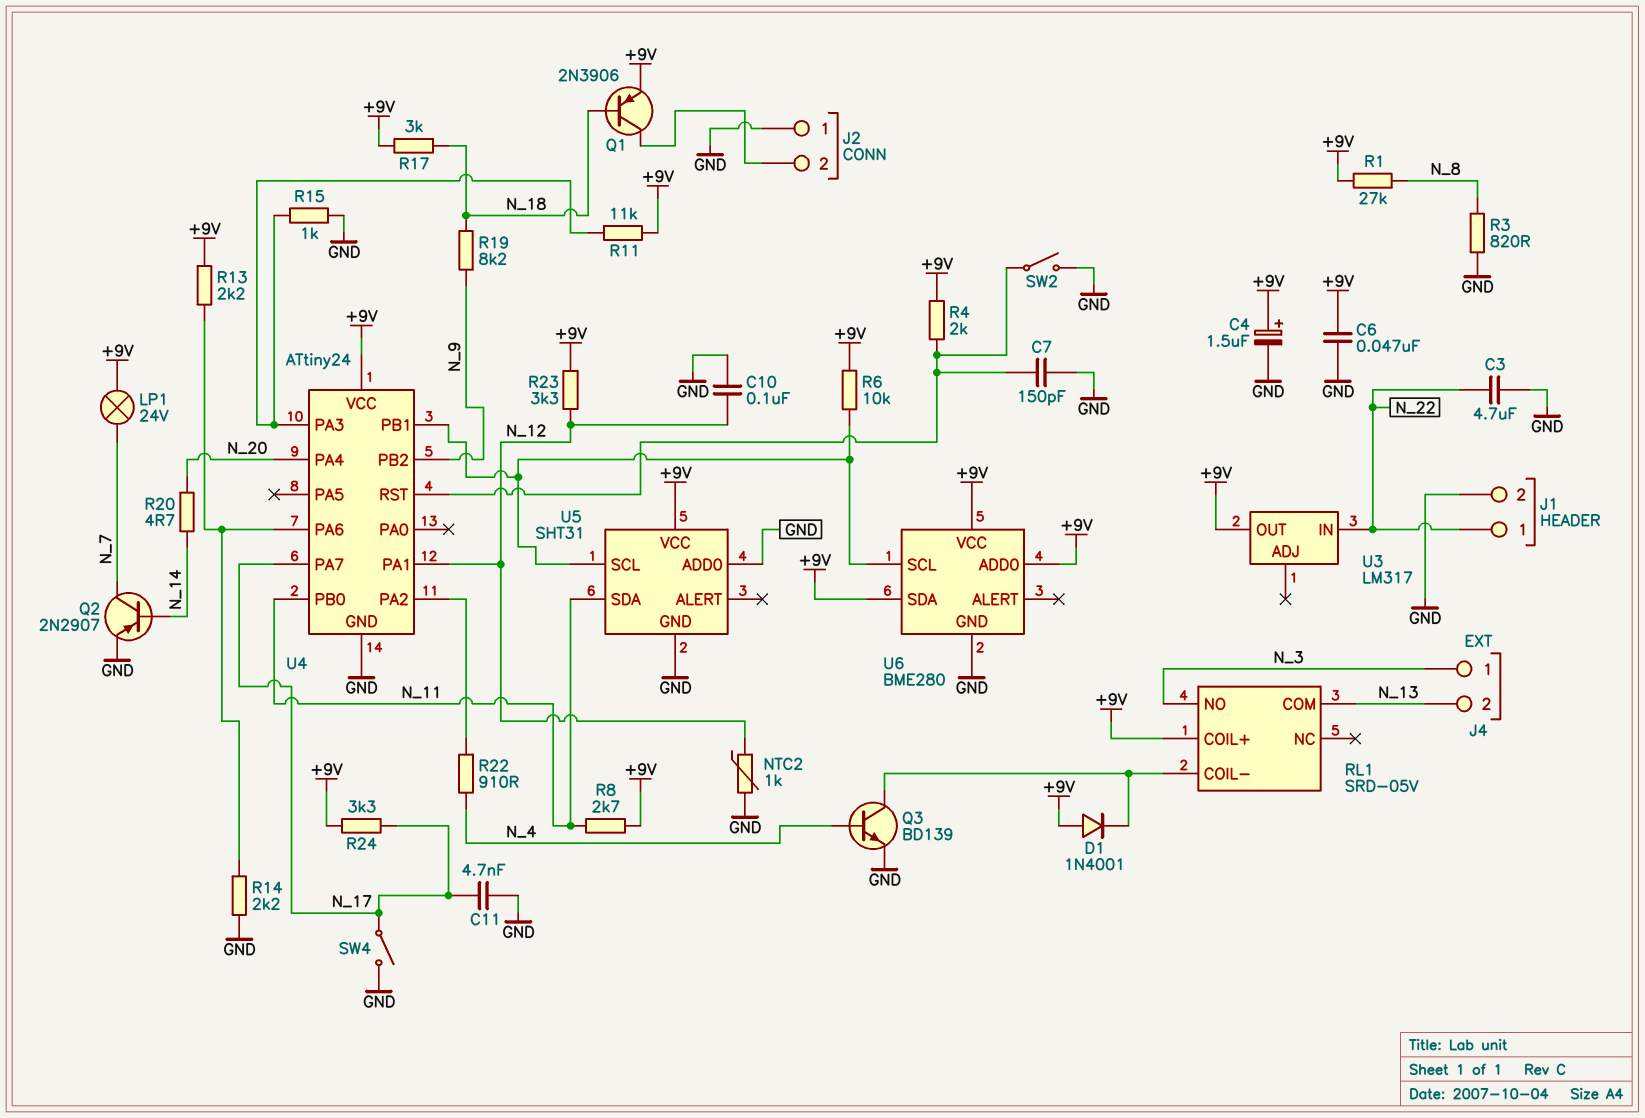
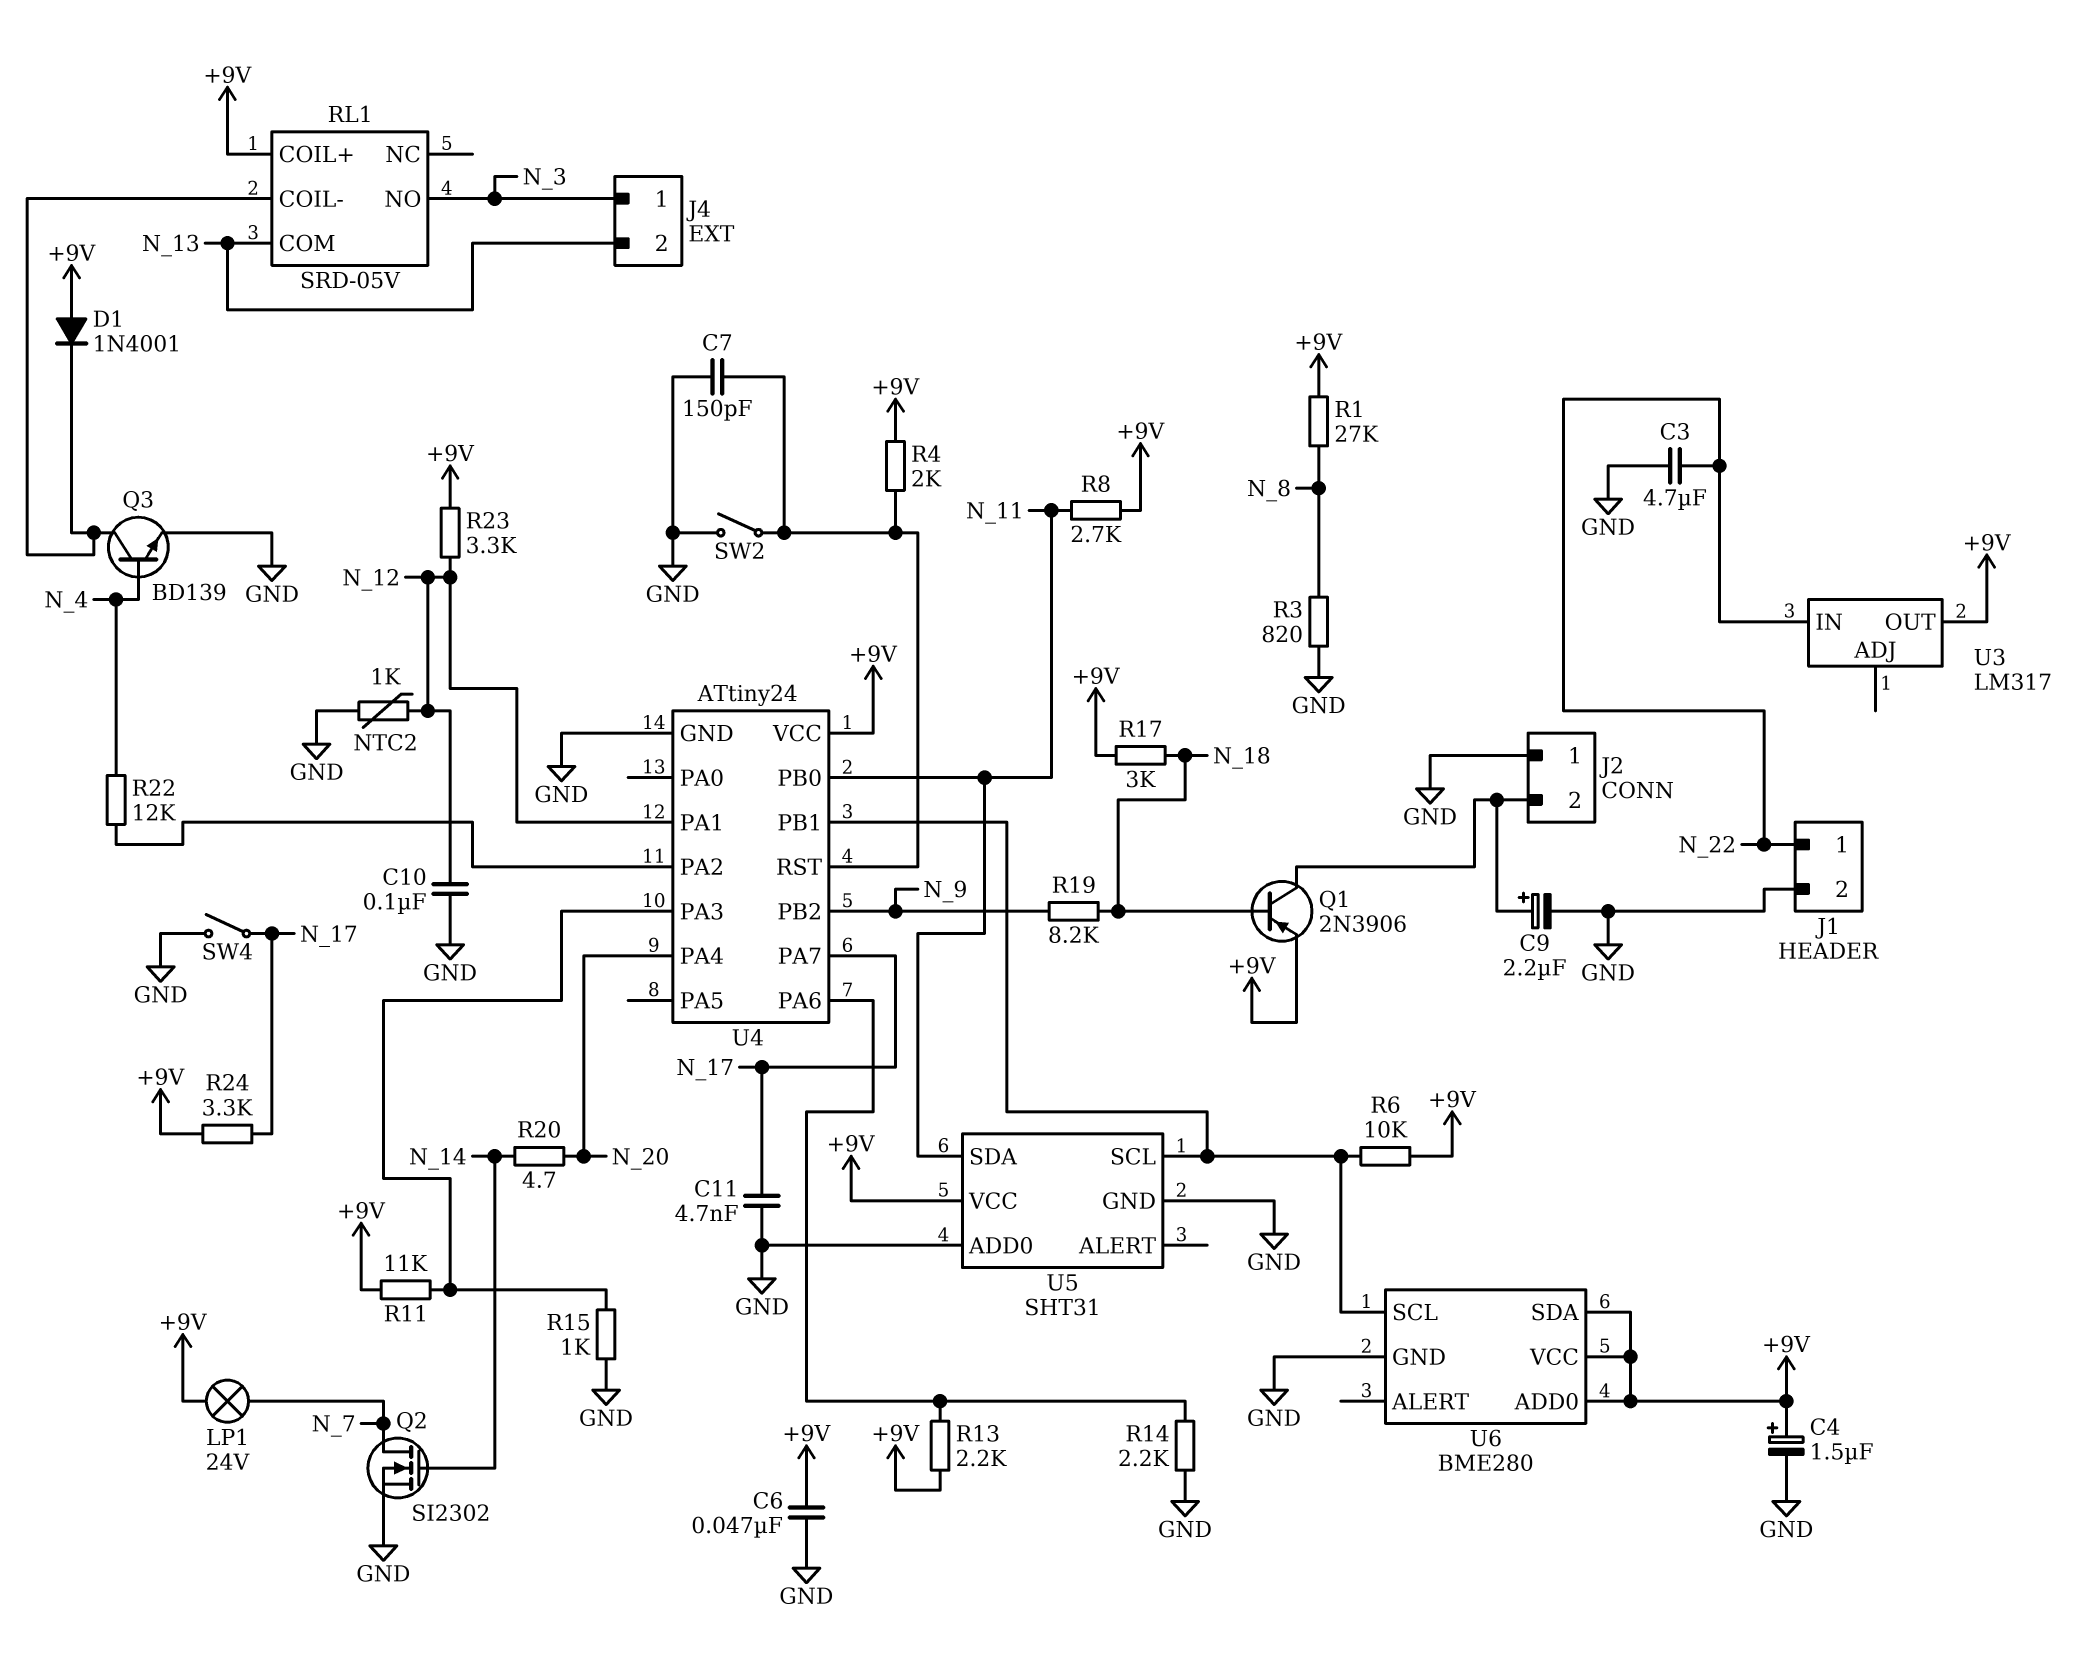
C9: none -> 2.2uF (plus J2/2, minus GND)
Q2: PNP 2N2907 (B N_14, C N_7, E GND) -> NMOS SI2302 (G N_14, D N_7, S GND)
R22: 910 (N_4, U4/PA2) -> 12k (N_4, U4/PA2)

